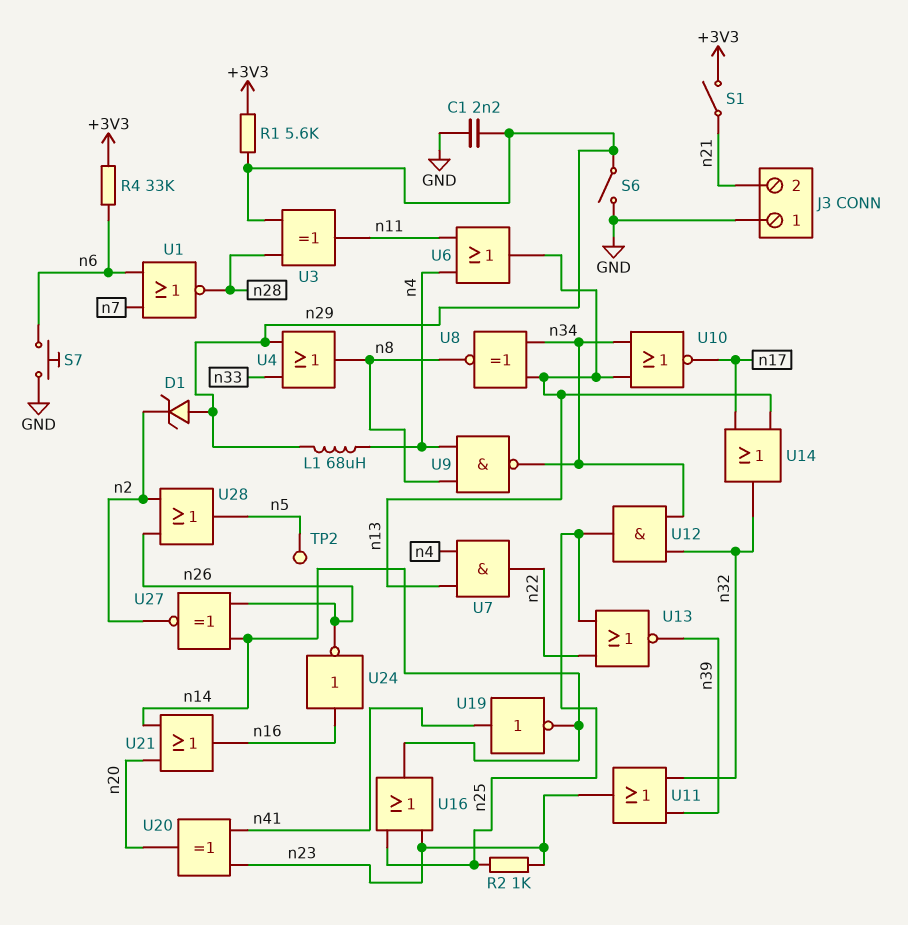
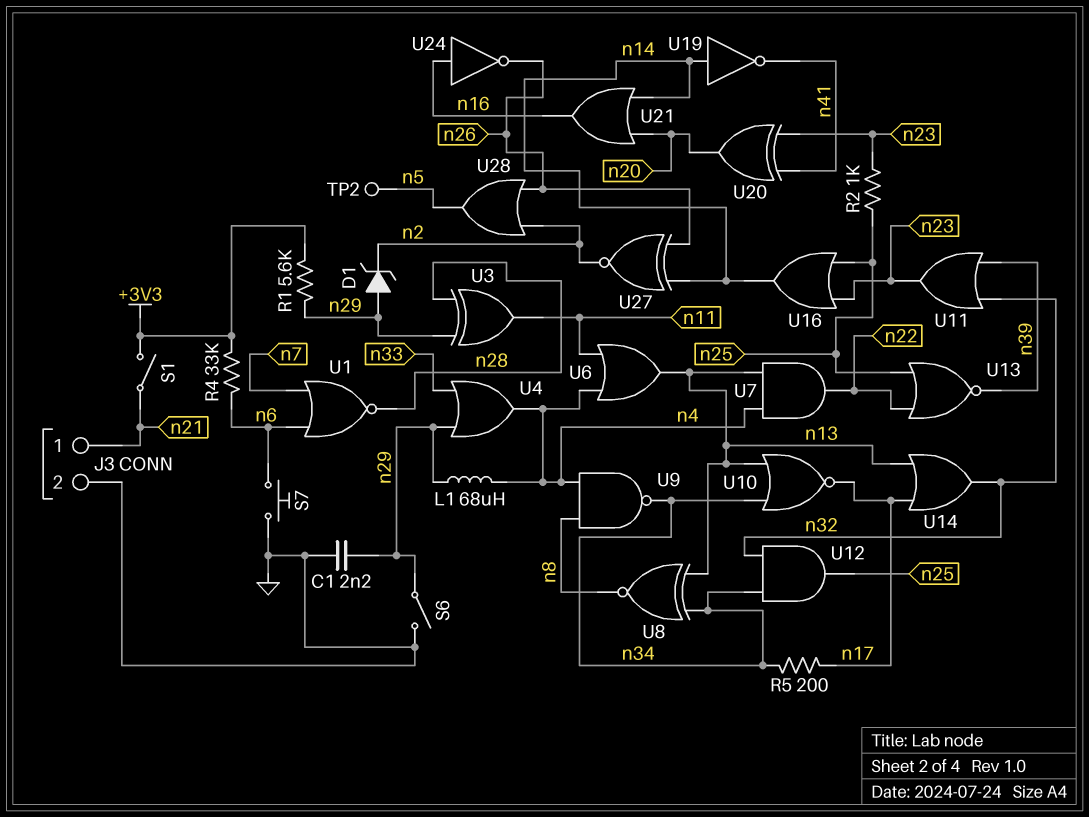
J3 pin 1: GND -> n21
J3 pin 2: n21 -> GND
R5: none -> 200 (n17, n34)
U4: OR (in n29, in n33, out n8) -> OR (in n29, in n33, out n4)
U19: NOT (in n41, out n14) -> NOT (in n14, out n41)

